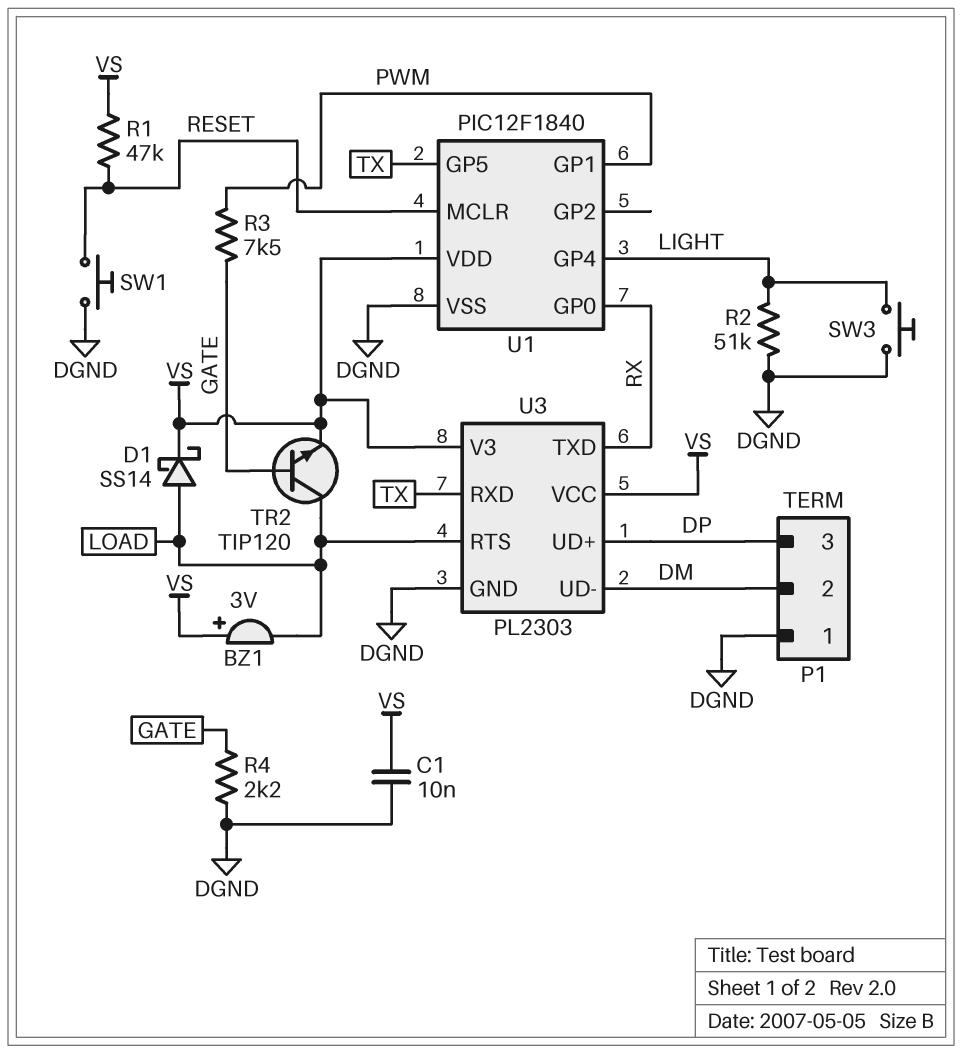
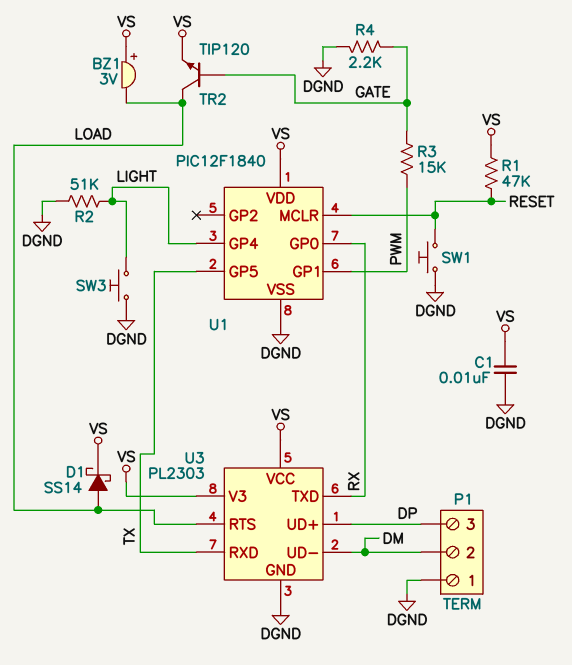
R3: 7.5k (GATE, PWM) -> 15k (GATE, PWM)

